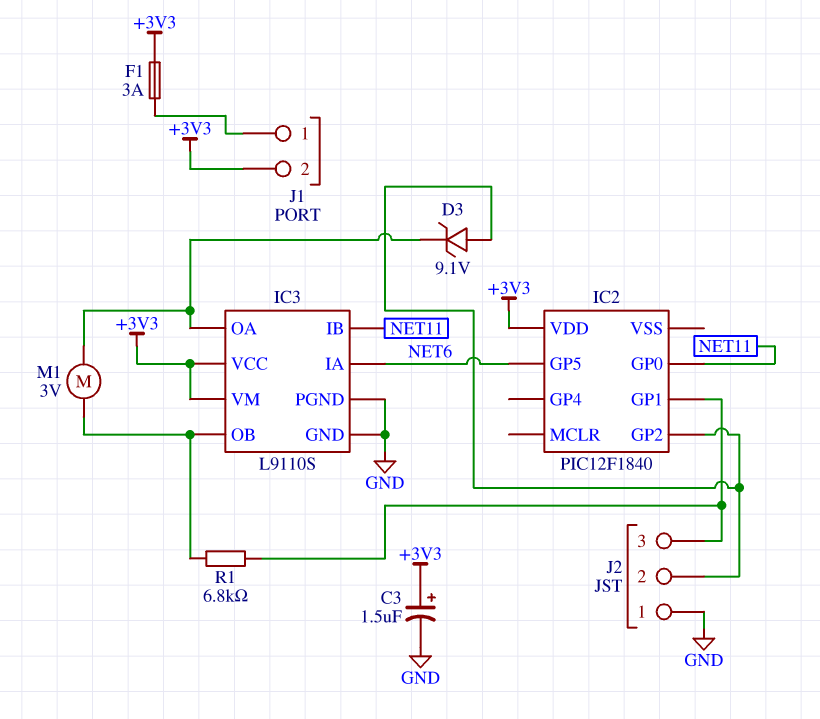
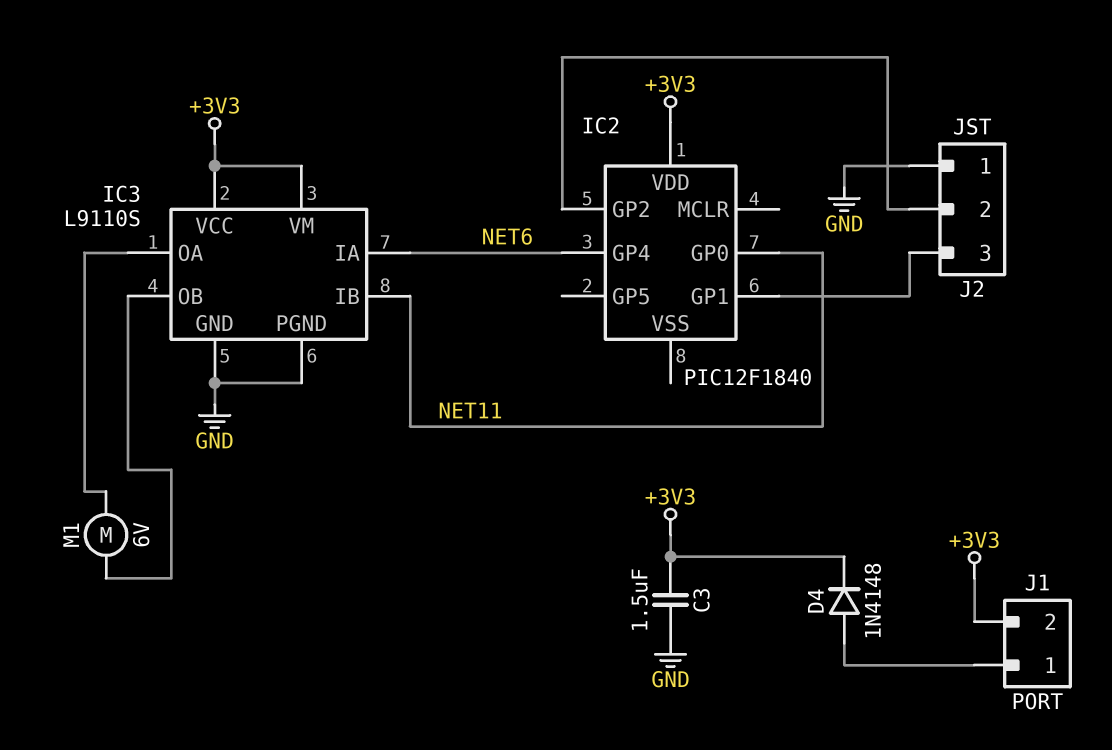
C3: 1.5uF (plus +3V3, minus GND) -> 1.5uF (+3V3, GND)
D3: zener 9.1V (A IC2/GP2, K IC3/OA) -> none
D4: none -> diode 1N4148 (A J1/1, K +3V3)
F1: 3A (+3V3, J1/1) -> none
IC2 pin GP4: none -> NET6
IC2 pin GP5: NET6 -> none
M1: motor 3V (IC3/OA, IC3/OB) -> motor 6V (IC3/OA, IC3/OB)
R1: 6.8k (IC2/GP1, IC3/OB) -> none

